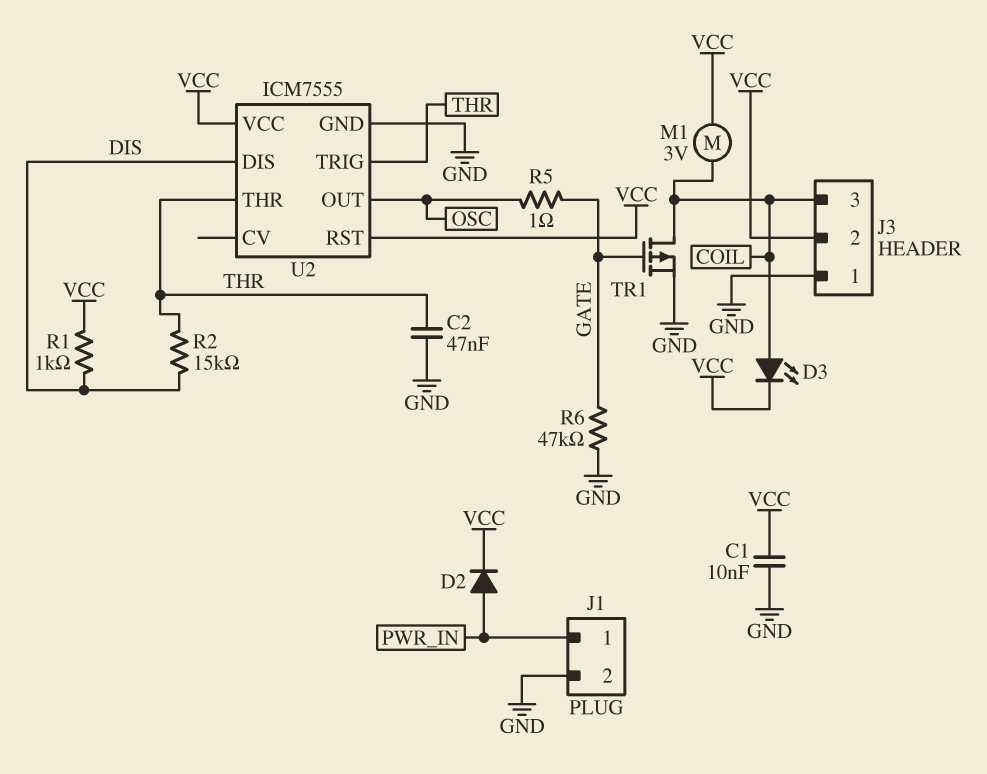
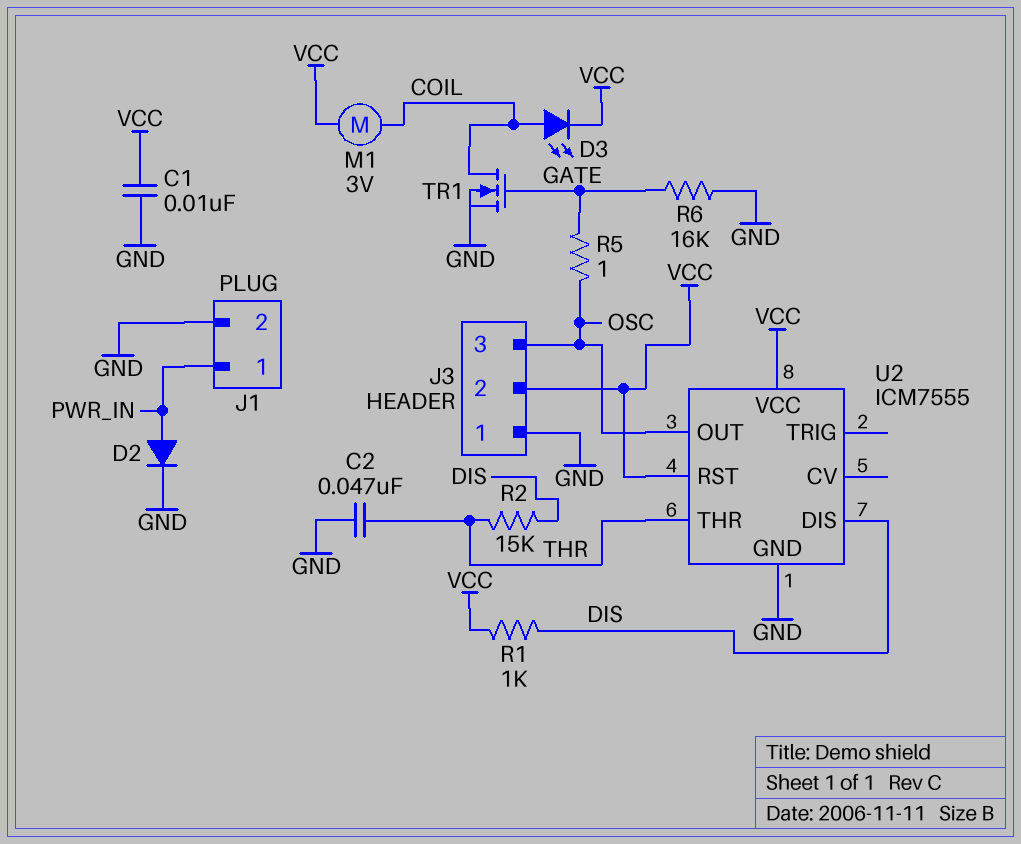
D2: diode (A PWR_IN, K VCC) -> diode (A PWR_IN, K GND)
J3 pin 3: COIL -> OSC
R6: 47k (GATE, GND) -> 16k (GATE, GND)
TR1: PMOS (G GATE, D COIL, S GND) -> NMOS (G GATE, D COIL, S GND)
U2 pin TRIG: THR -> none

